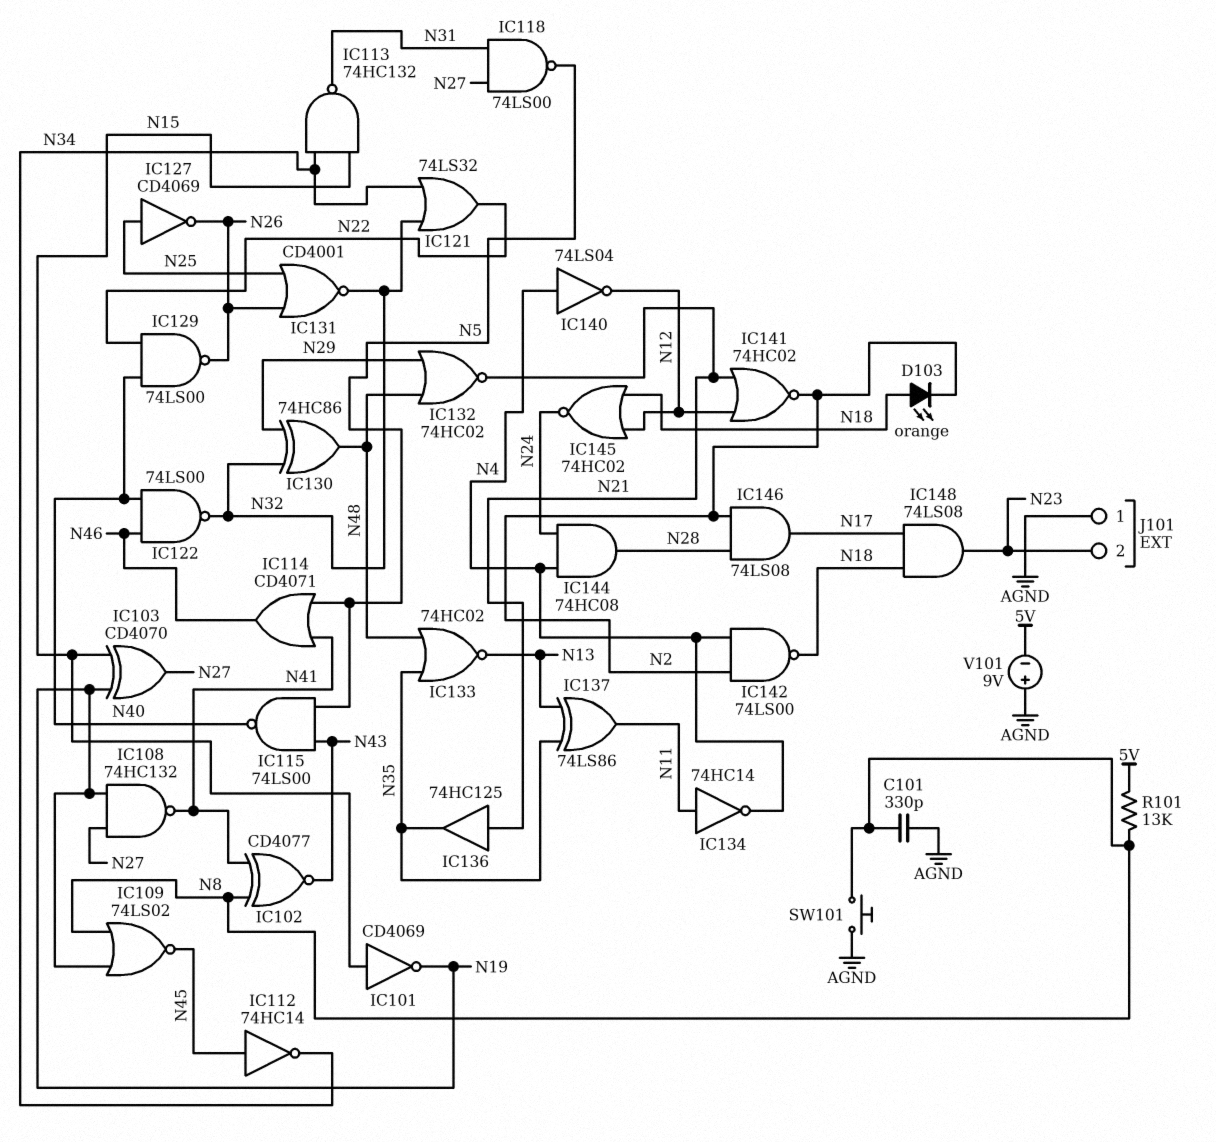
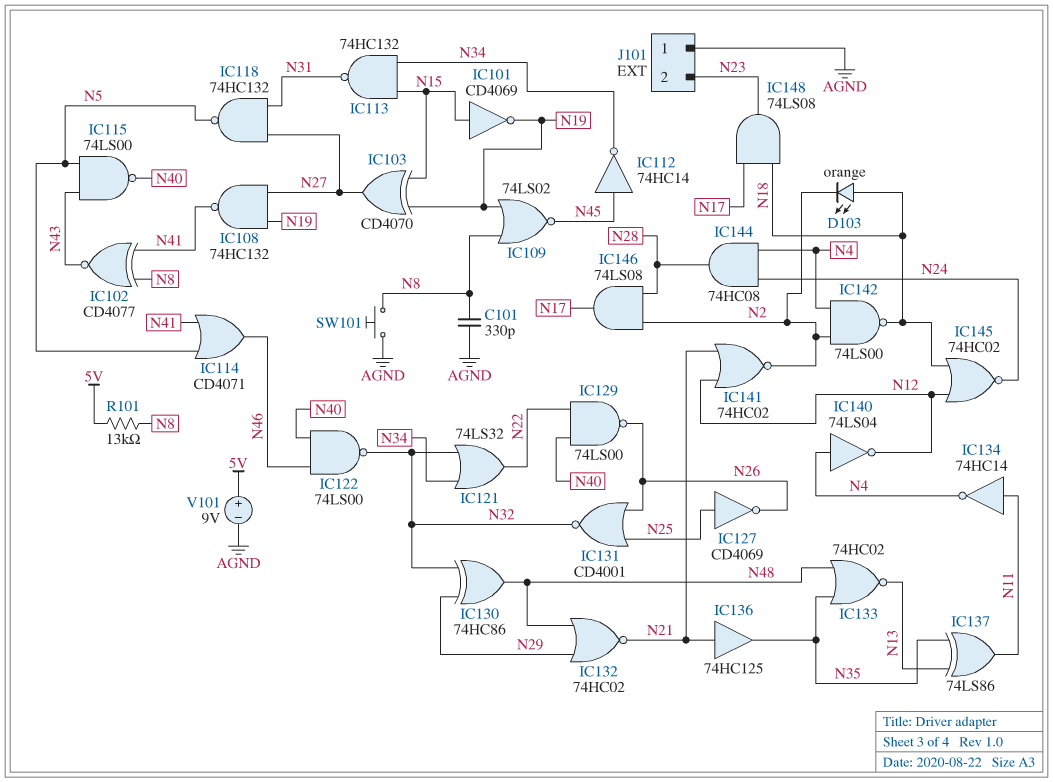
IC118: NAND 74LS00 (in N27, in N31, out N5) -> NAND 74HC132 (in N27, in N31, out N5)
V101: 9V (plus AGND, minus 5V) -> 9V (plus 5V, minus AGND)

